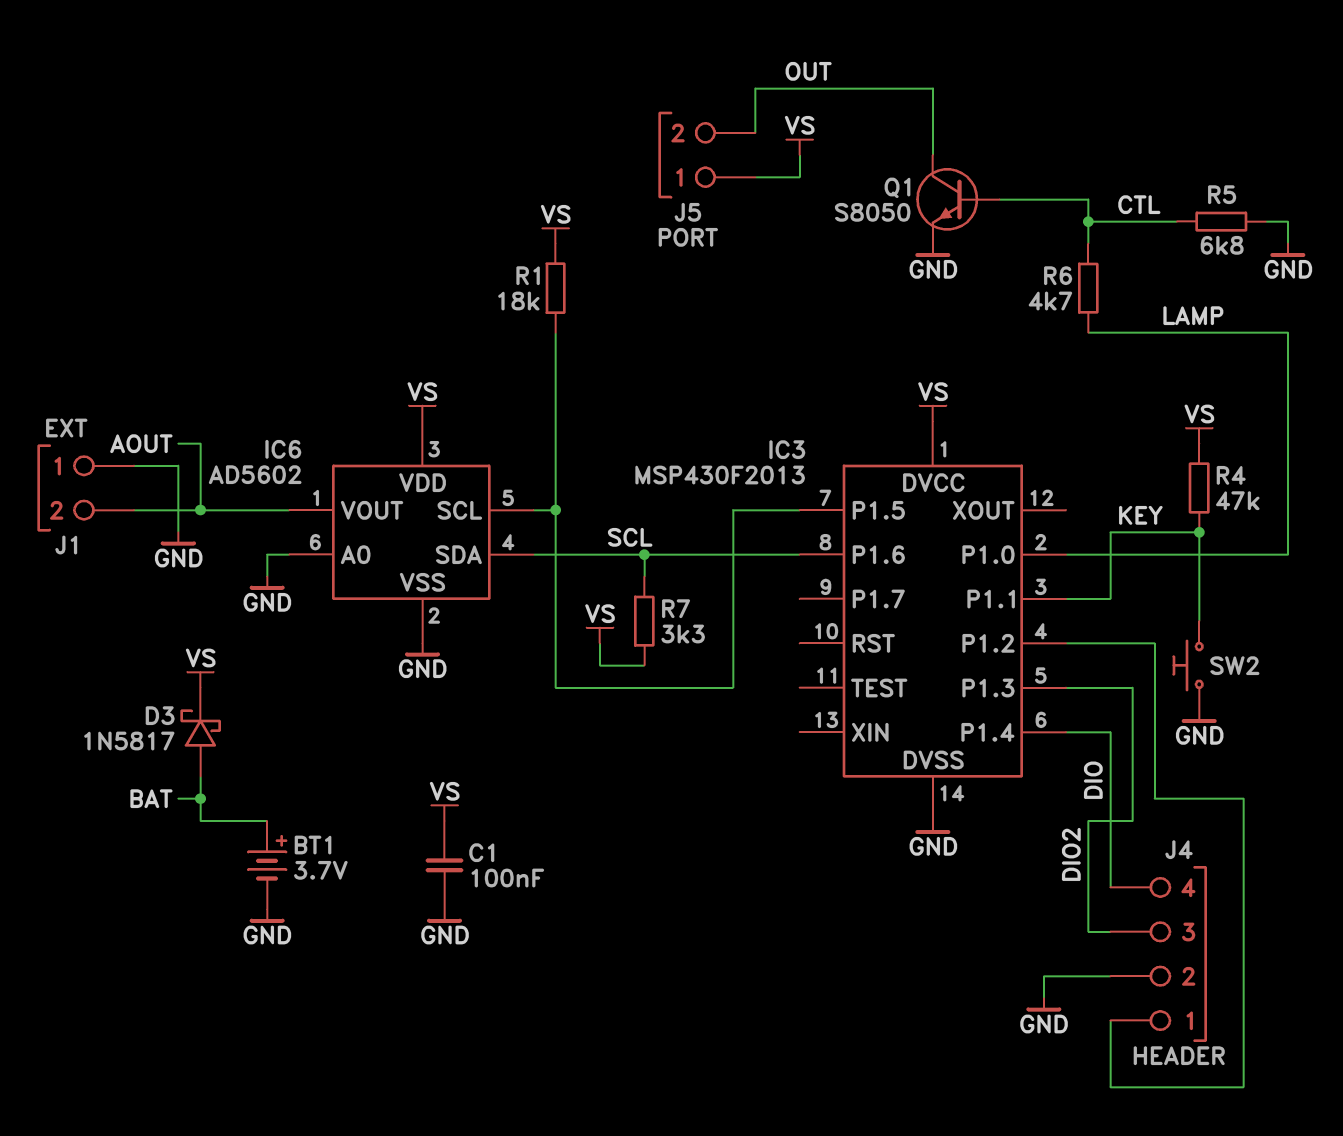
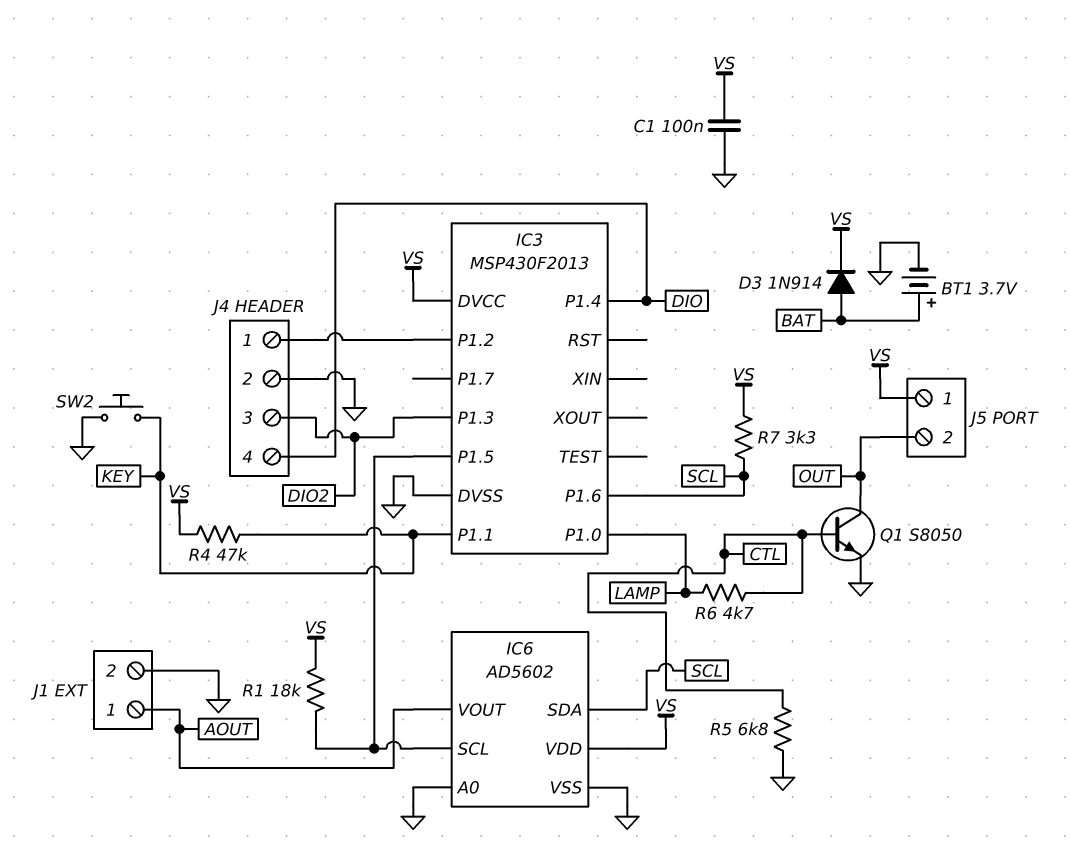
D3: schottky 1N5817 (A BAT, K VS) -> diode 1N914 (A BAT, K VS)
J1 pin 1: GND -> AOUT
J1 pin 2: AOUT -> GND

